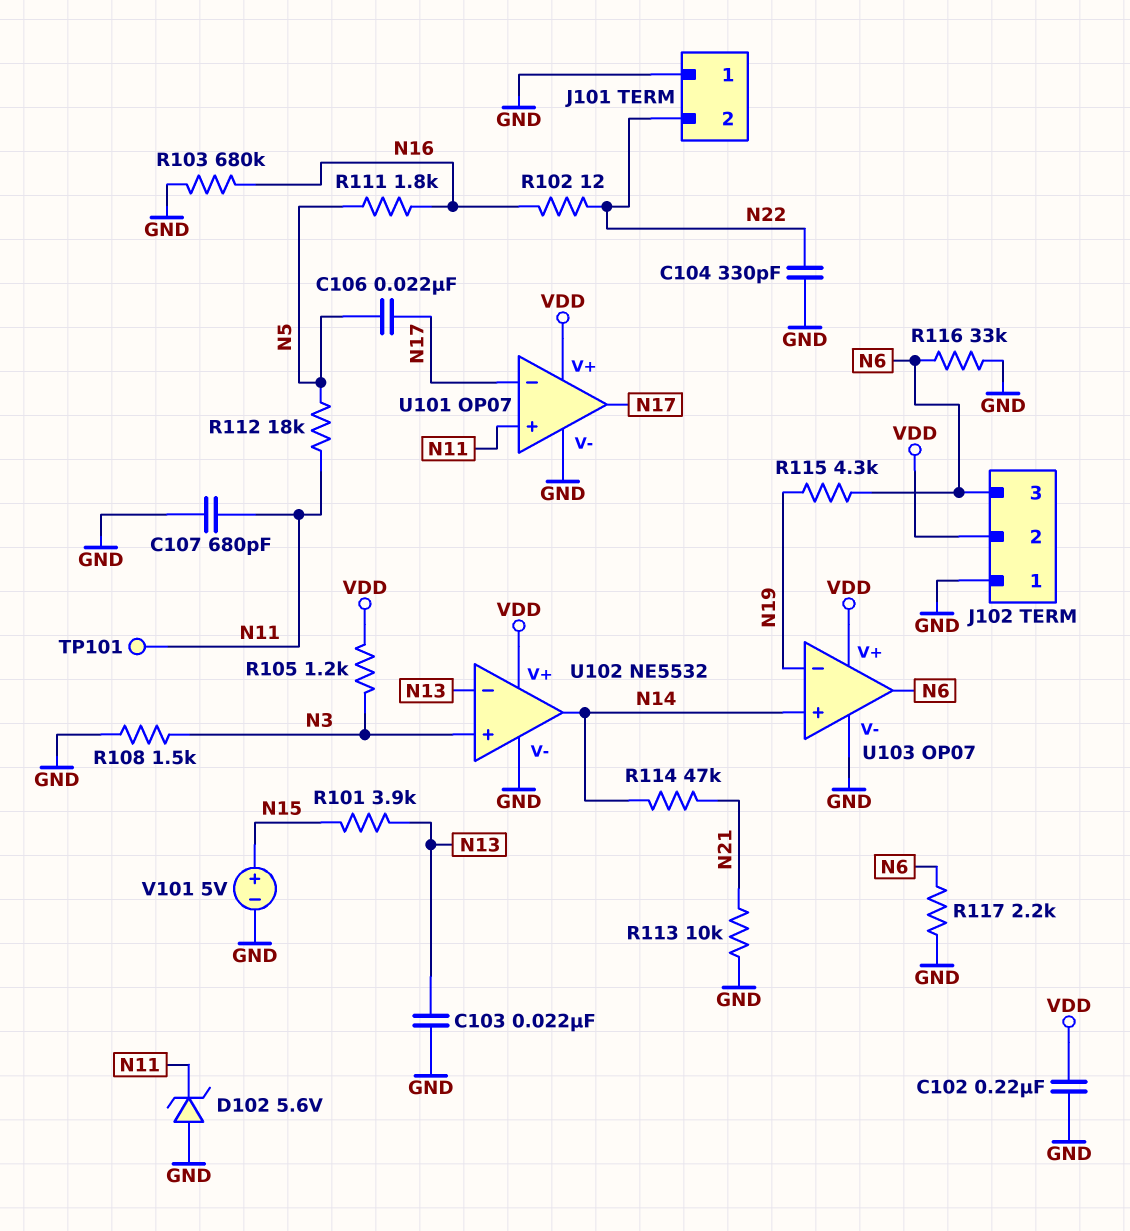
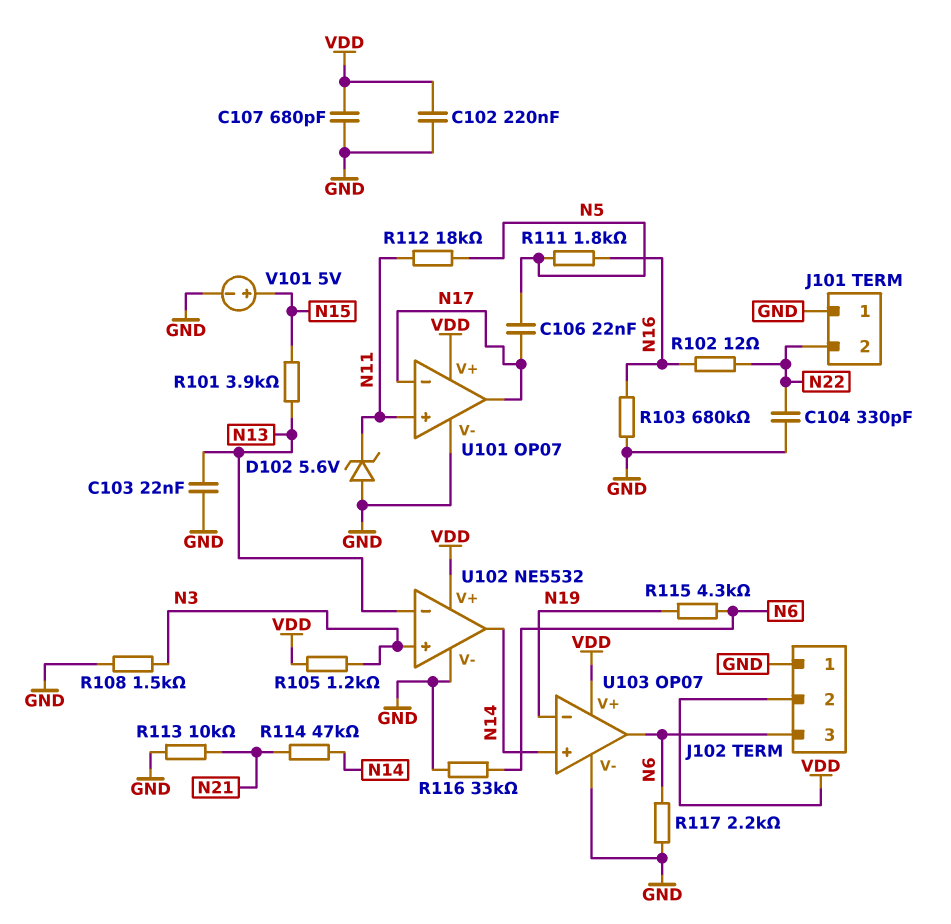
C107: 680pF (GND, N11) -> 680pF (GND, VDD)
TP101: test point (N11) -> none

